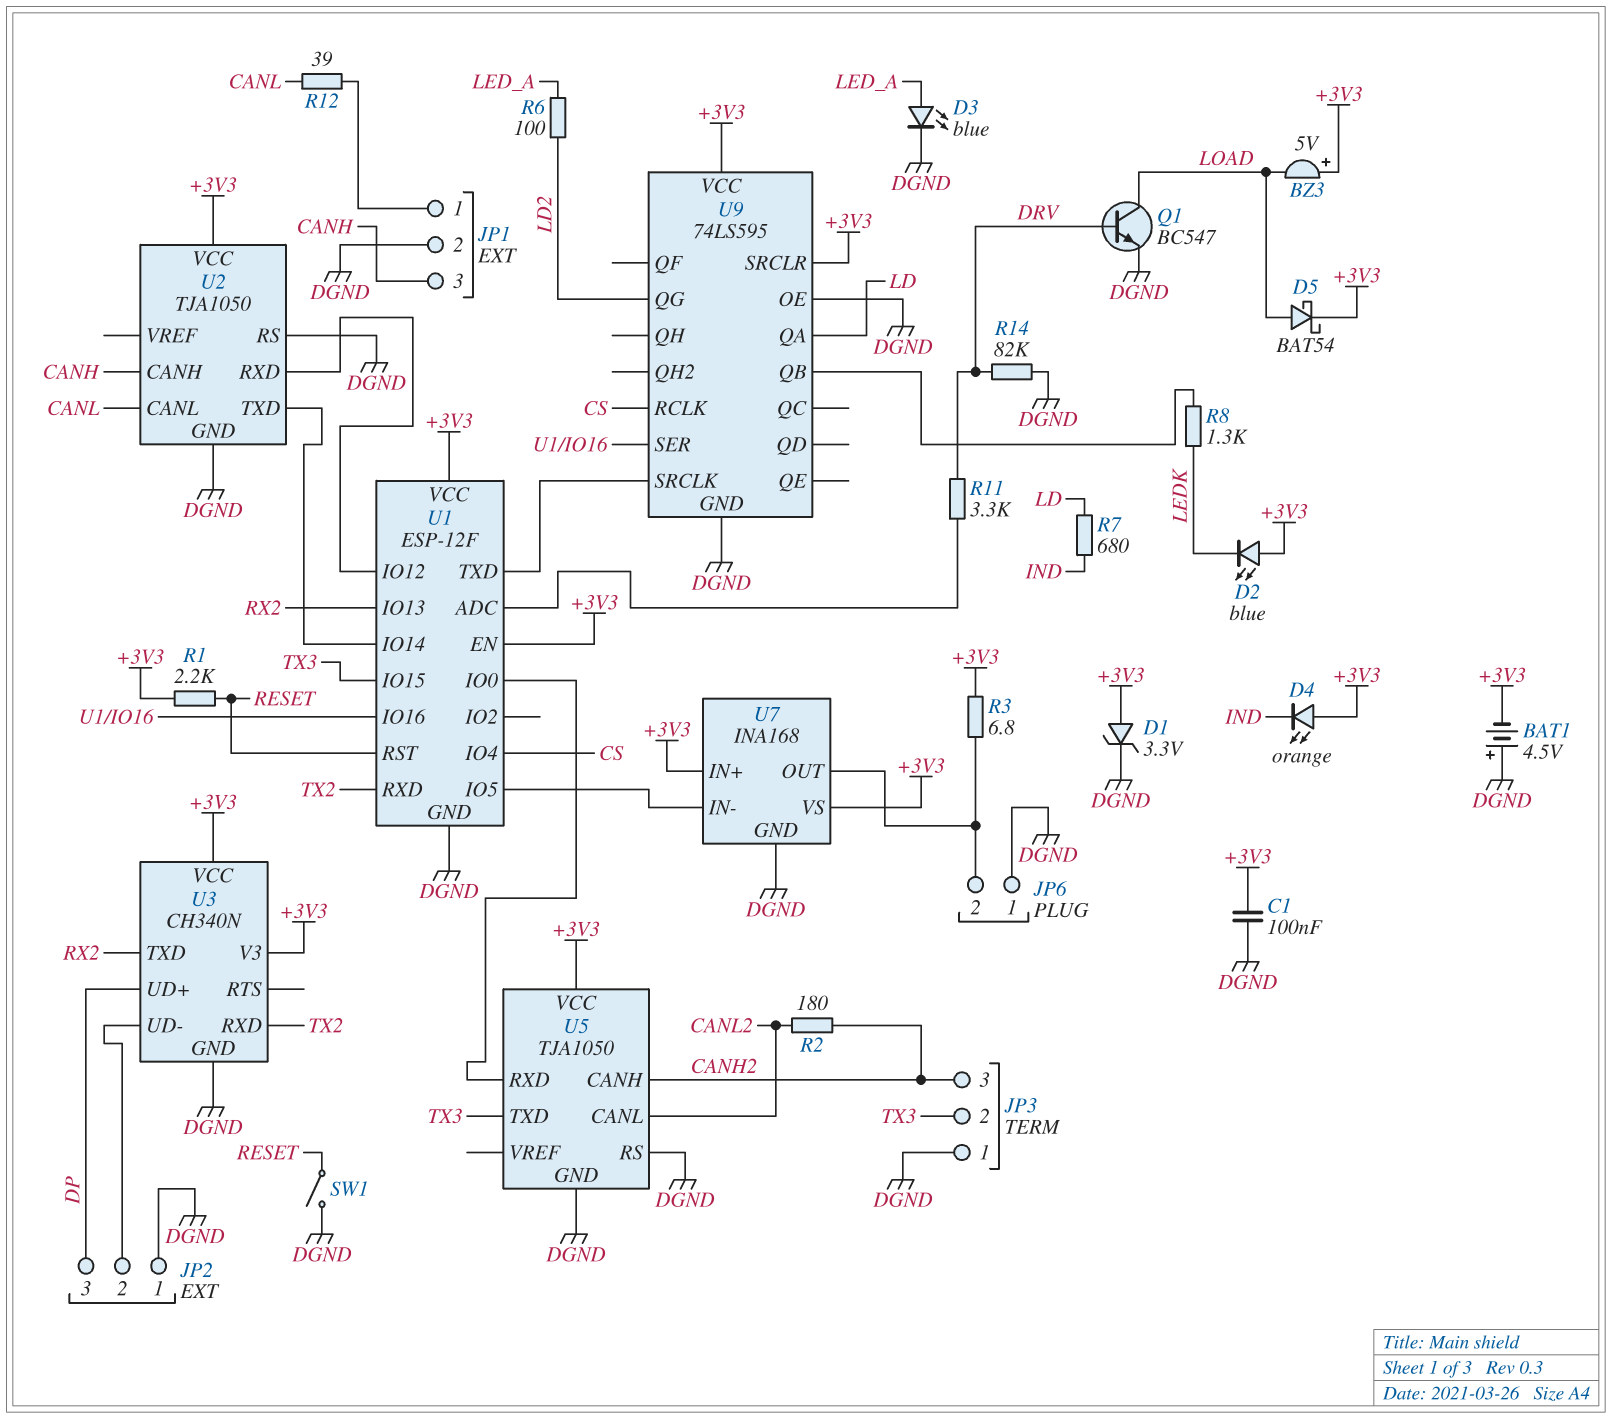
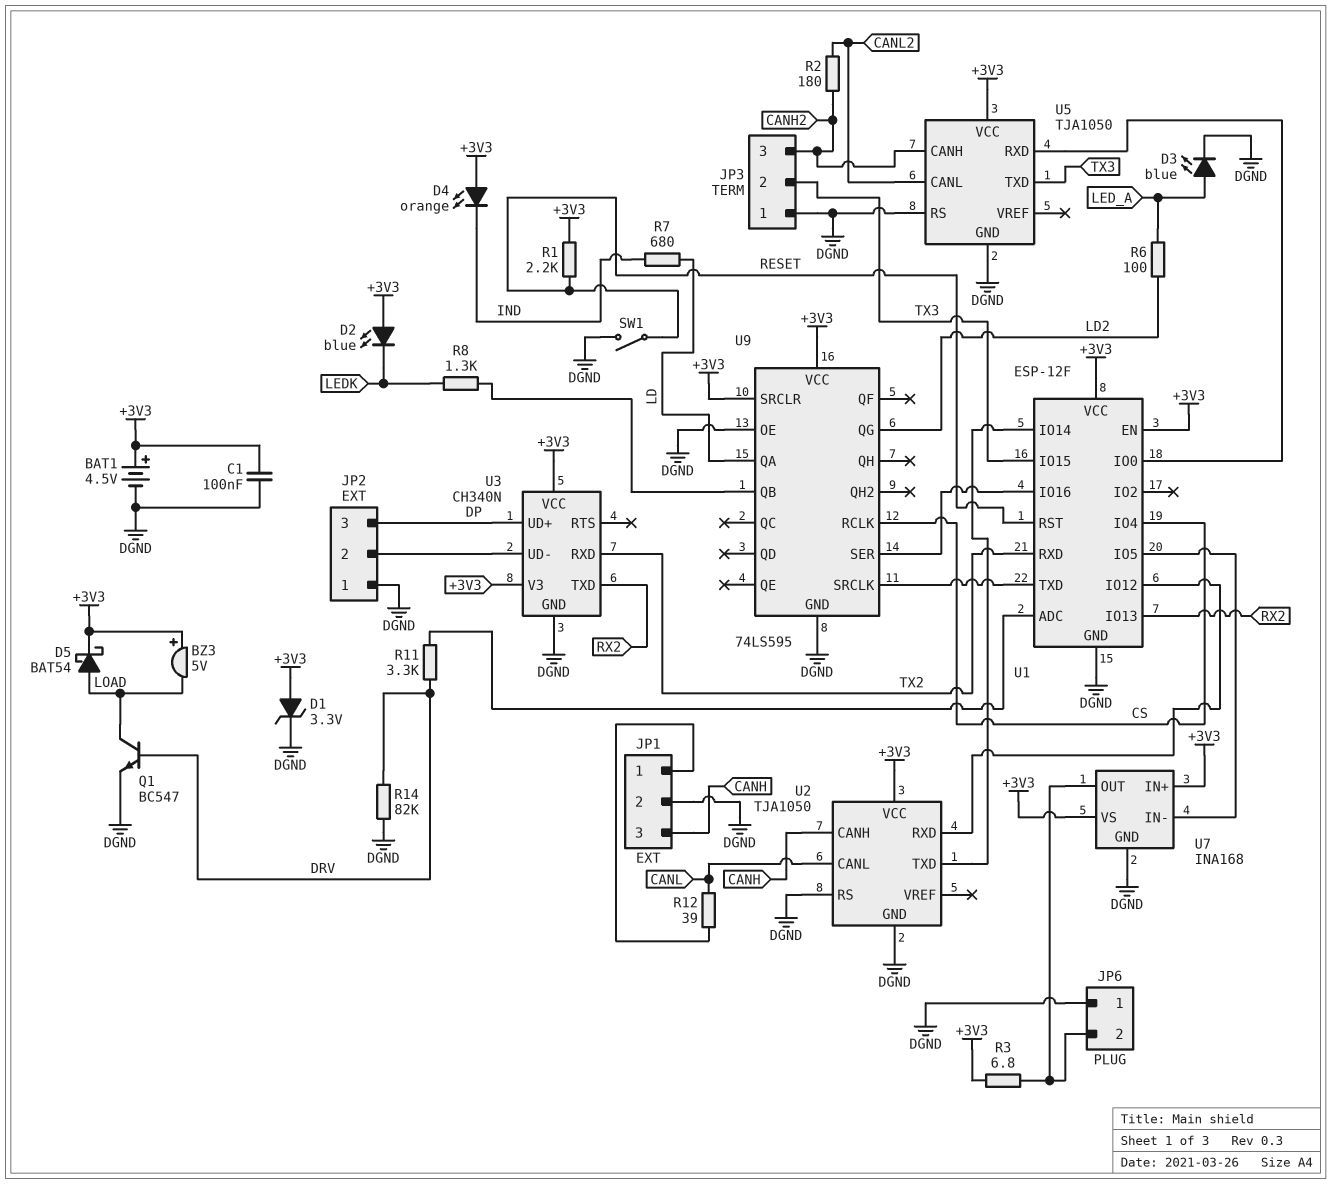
BAT1: 4.5V (plus DGND, minus +3V3) -> 4.5V (plus +3V3, minus DGND)

